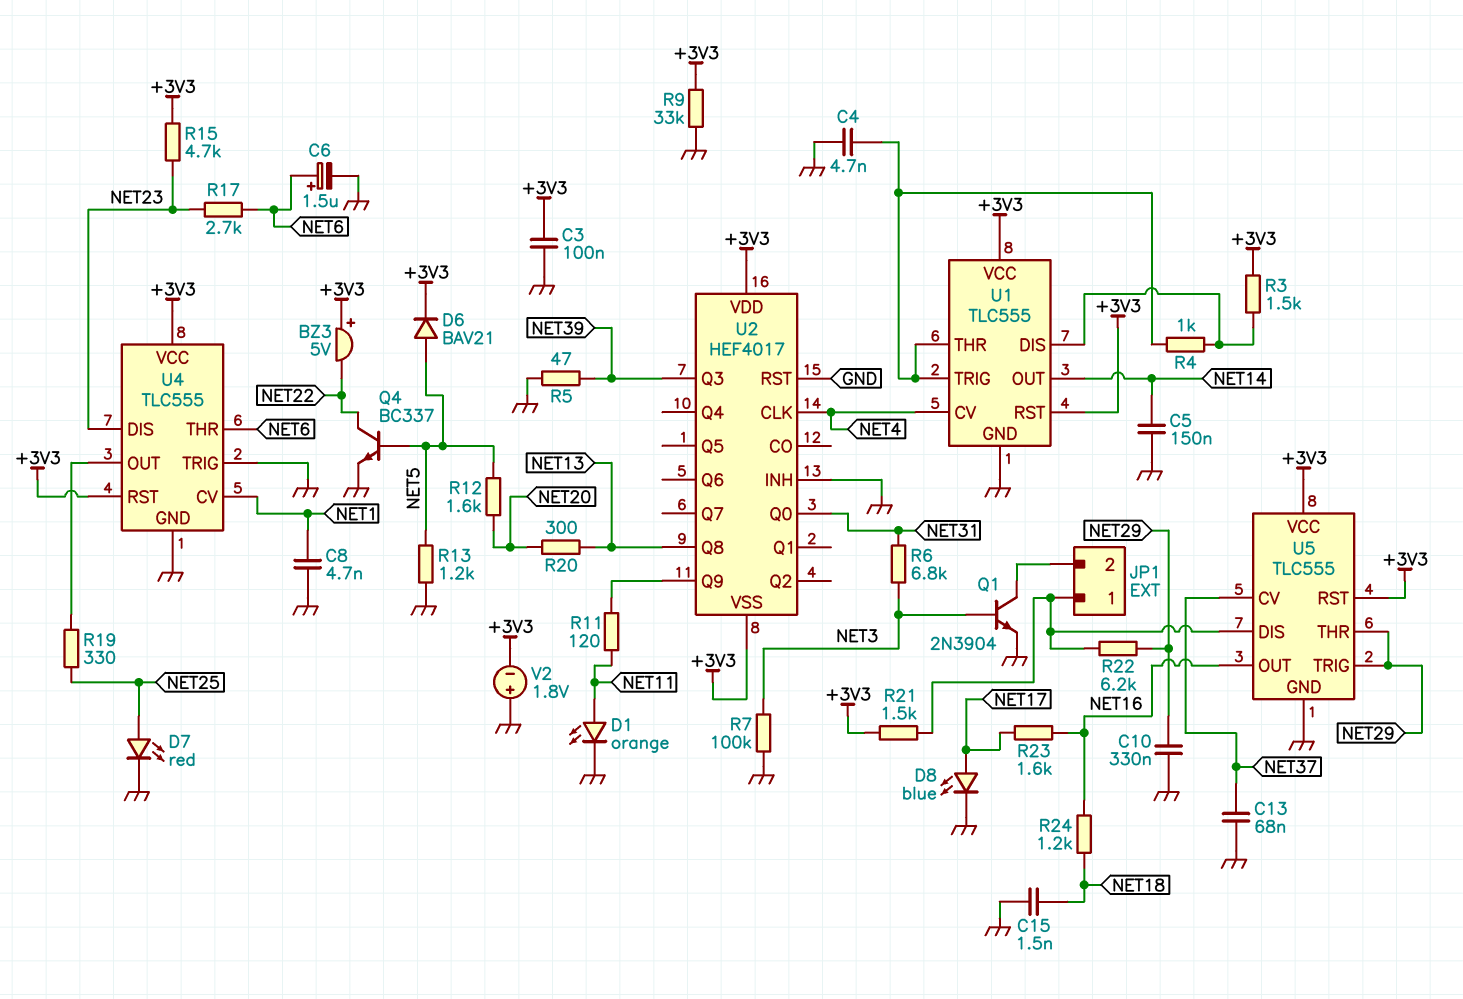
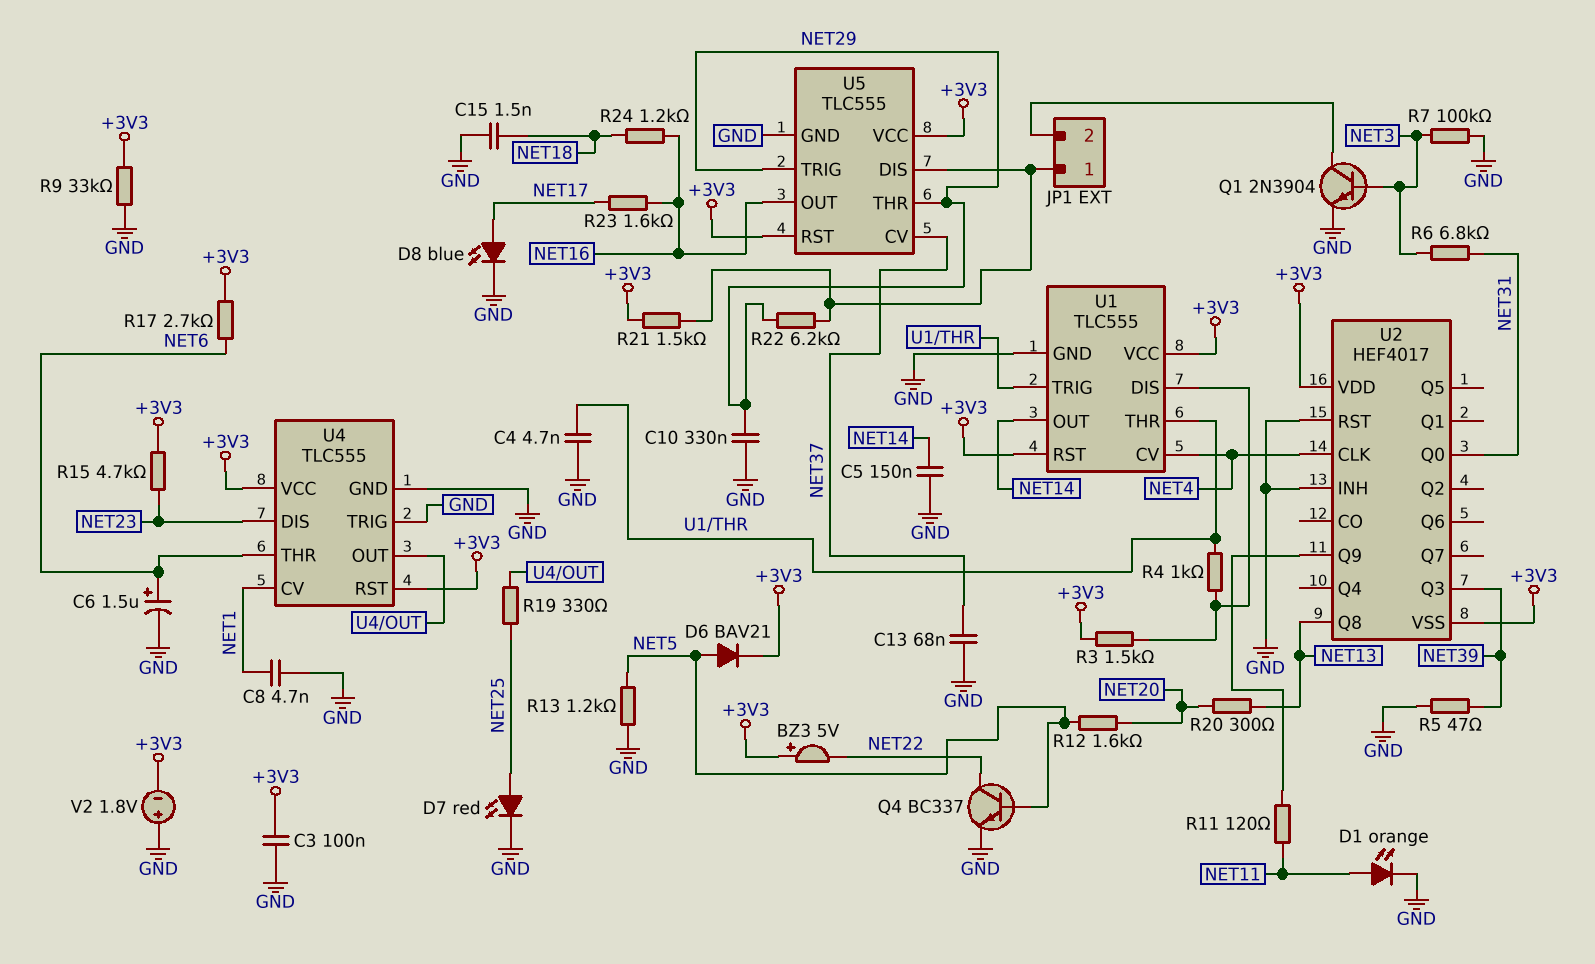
R17: 2.7k (NET6, NET23) -> 2.7k (+3V3, NET6)

